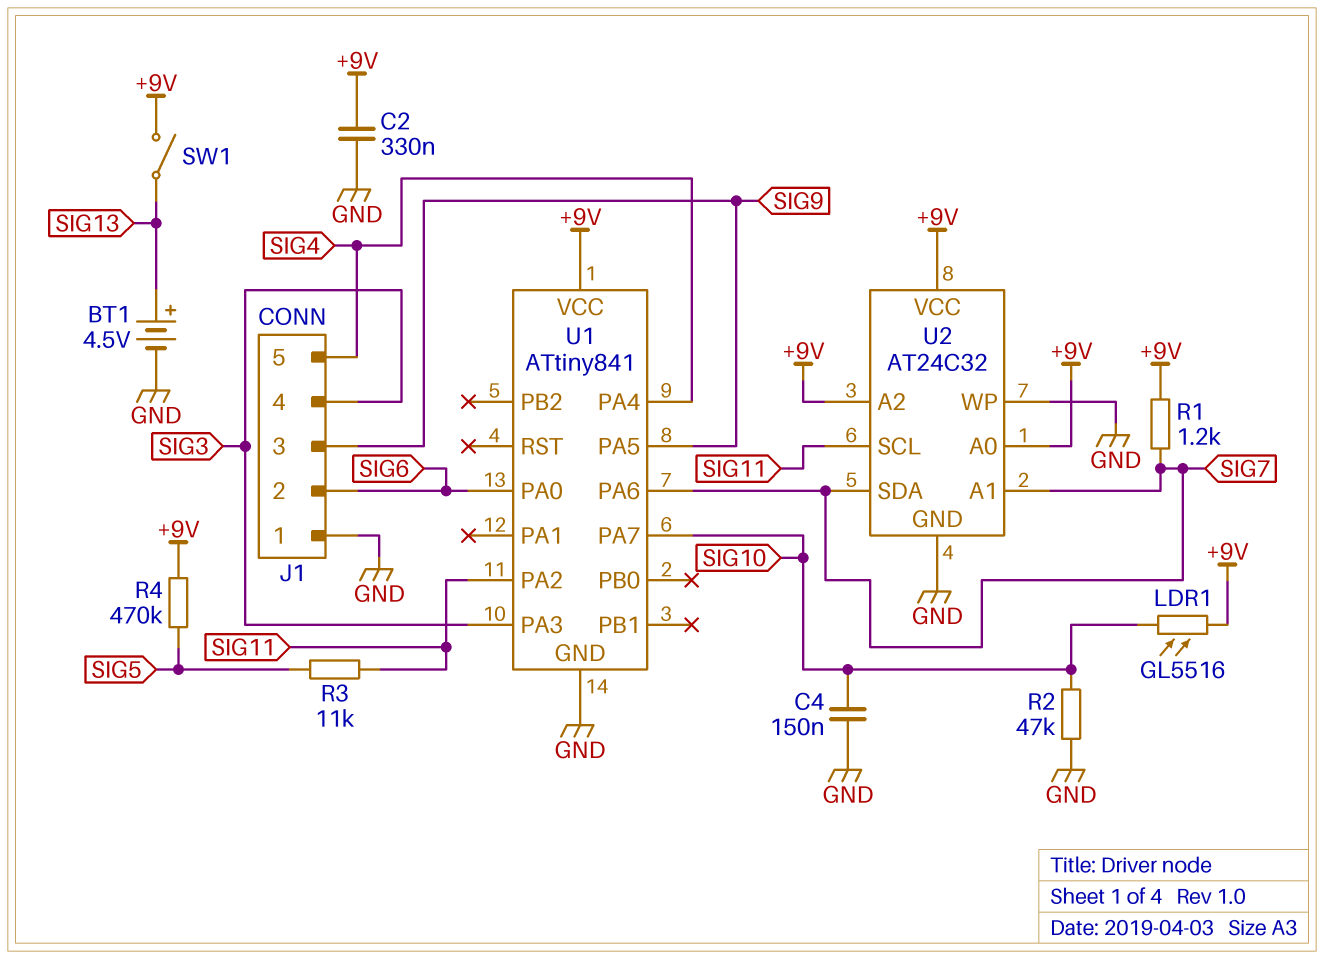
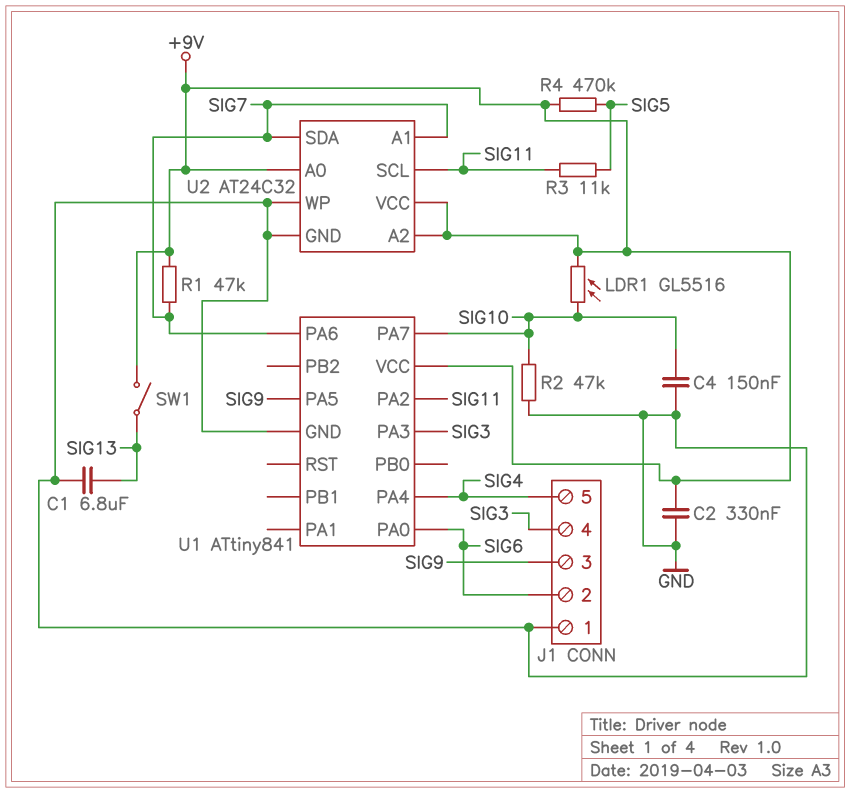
BT1: 4.5V (plus SIG13, minus GND) -> none
C1: none -> 6.8uF (GND, SIG13)
R1: 1.2k (+9V, SIG7) -> 47k (+9V, SIG7)

